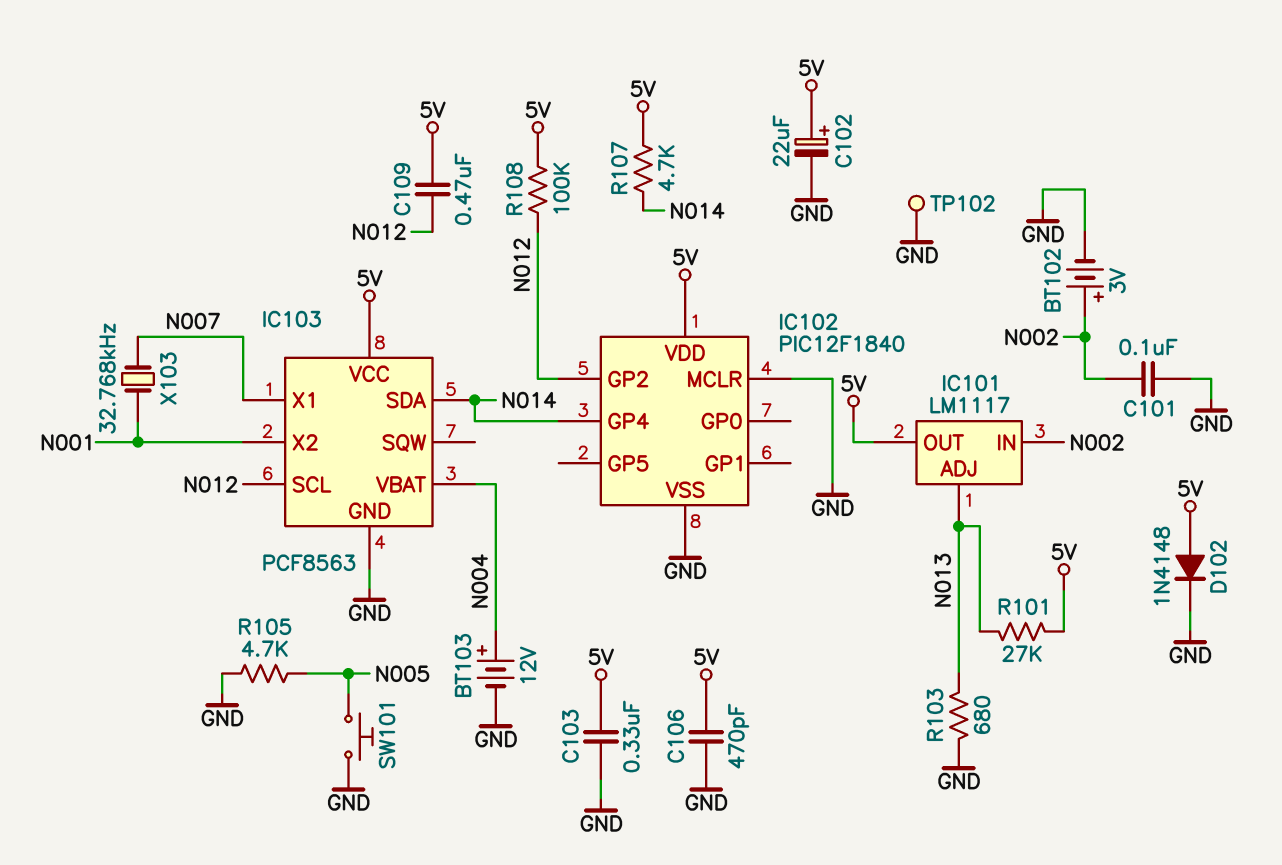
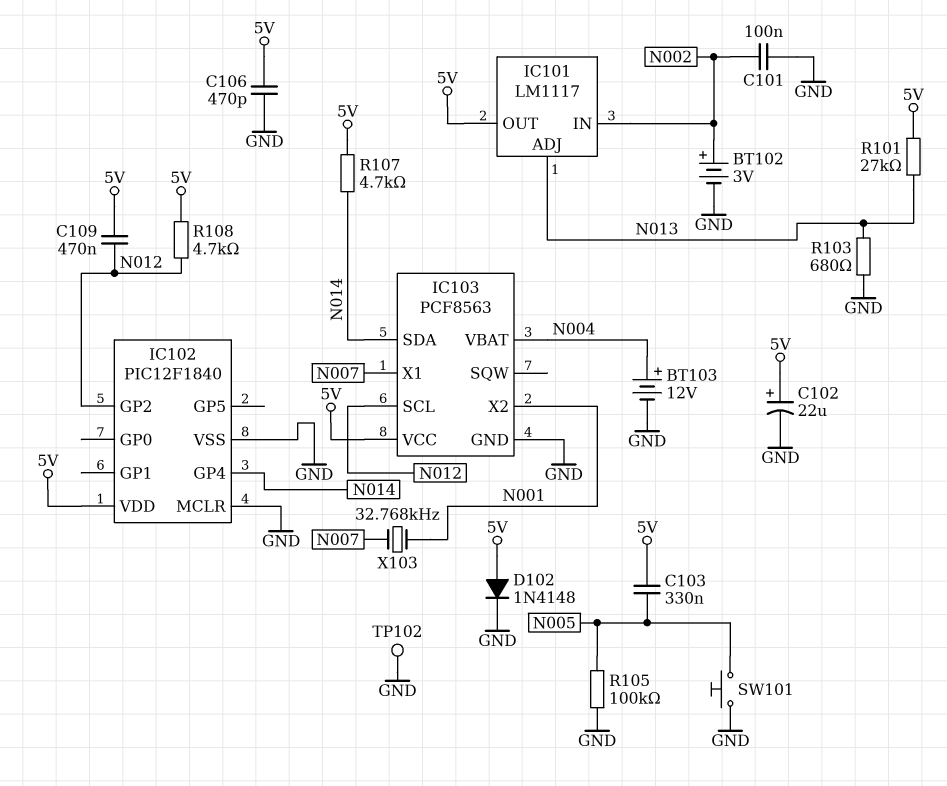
C103: 330nF (5V, GND) -> 330nF (5V, N005)
R105: 4.7k (GND, N005) -> 100k (GND, N005)
R108: 100k (5V, N012) -> 4.7k (5V, N012)

